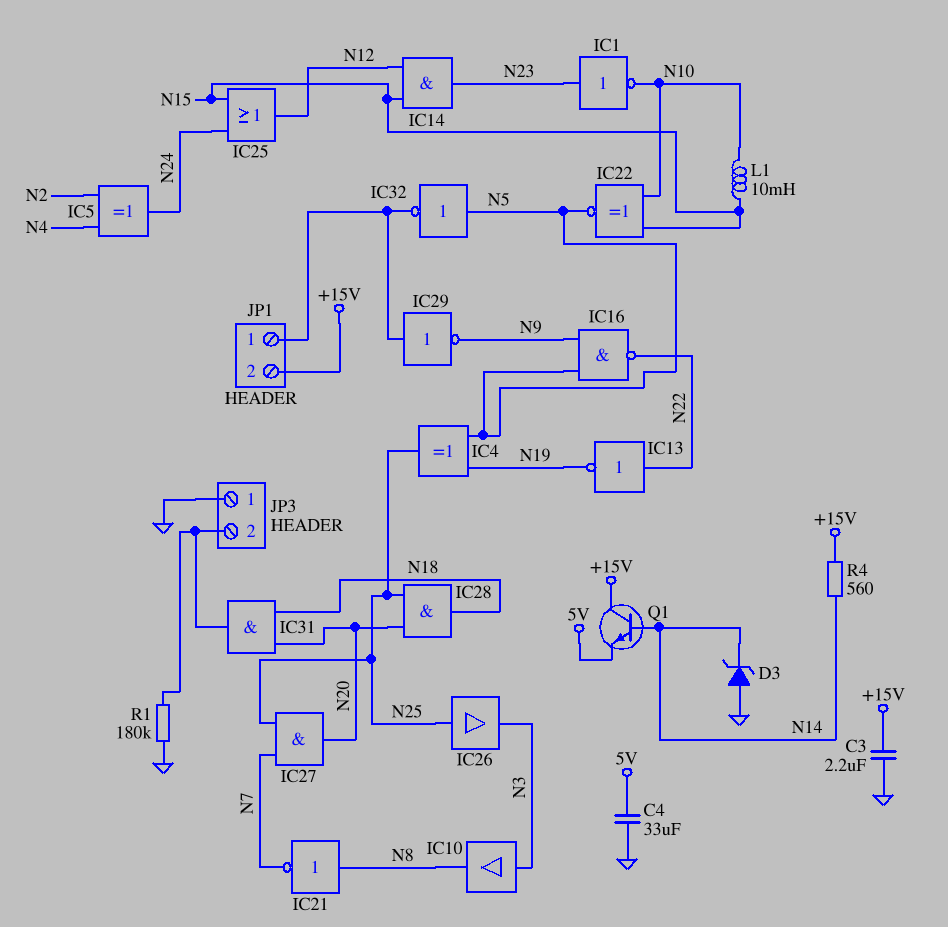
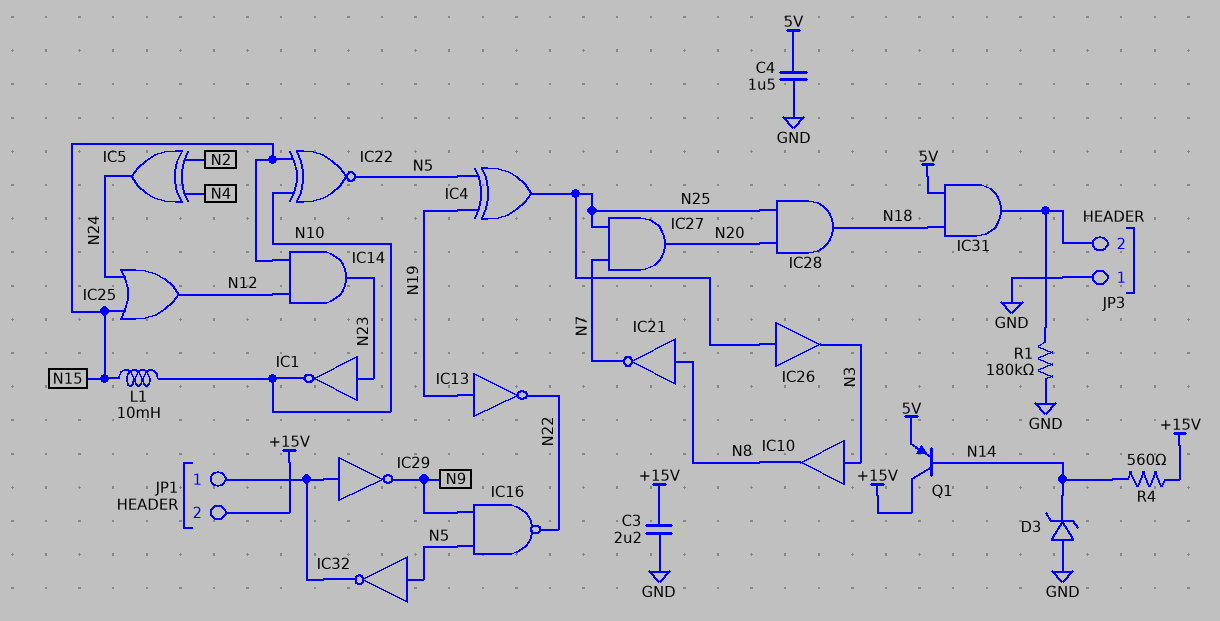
C4: 33uF (5V, GND) -> 1.5uF (5V, GND)
IC13: NOT (in N22, out N19) -> NOT (in N19, out N22)
IC31: AND (in N18, in N20, out JP3/2) -> AND (in 5V, in N18, out JP3/2)
Q1: NPN (B N14, C +15V, E 5V) -> PNP (B N14, C +15V, E 5V)

